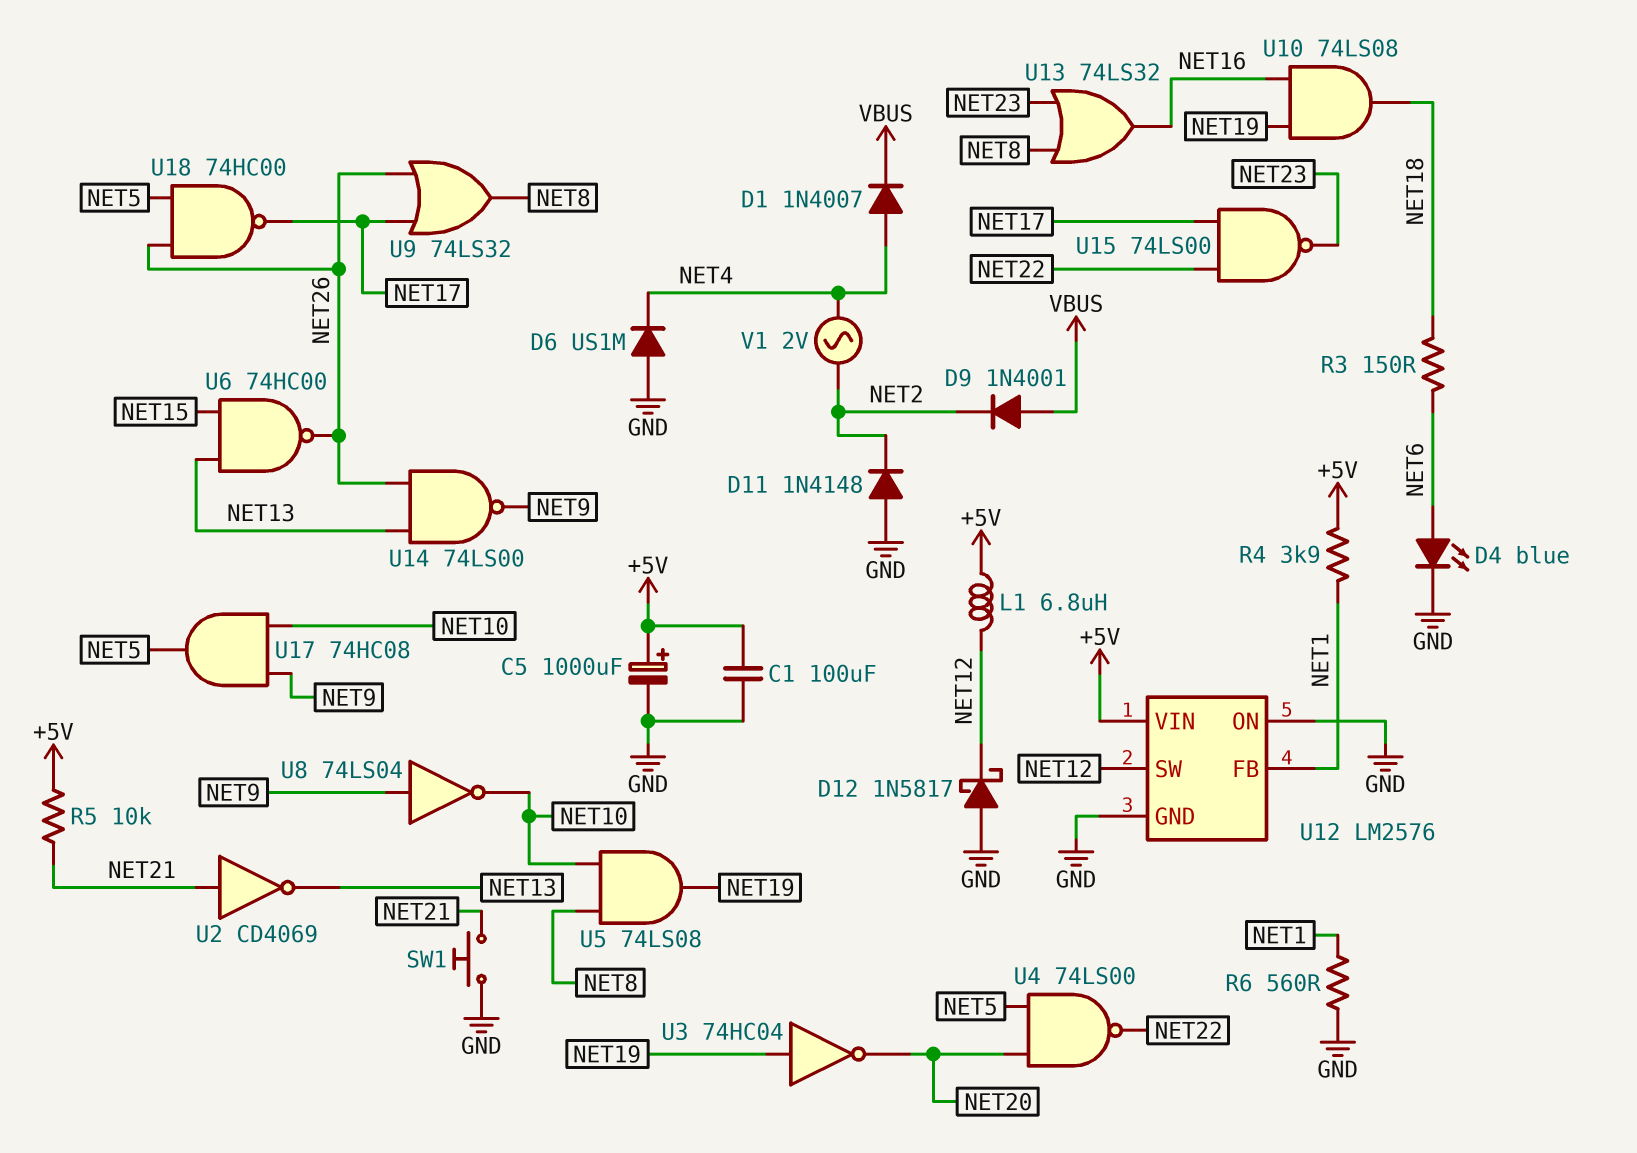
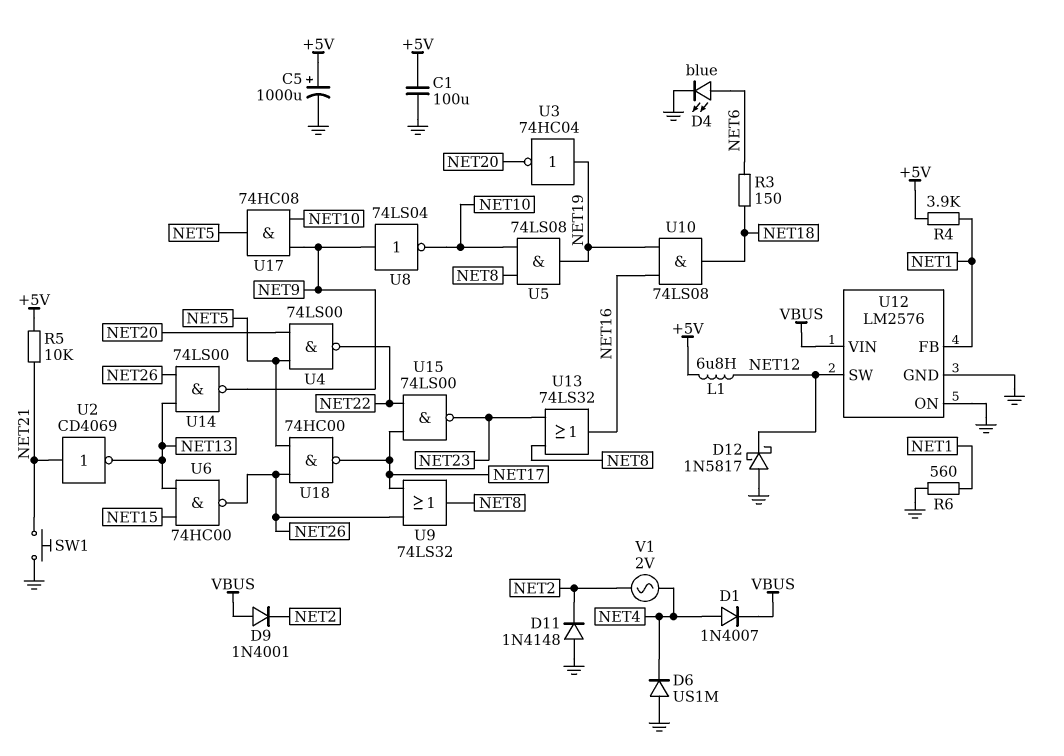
U12 pin VIN: +5V -> VBUS

